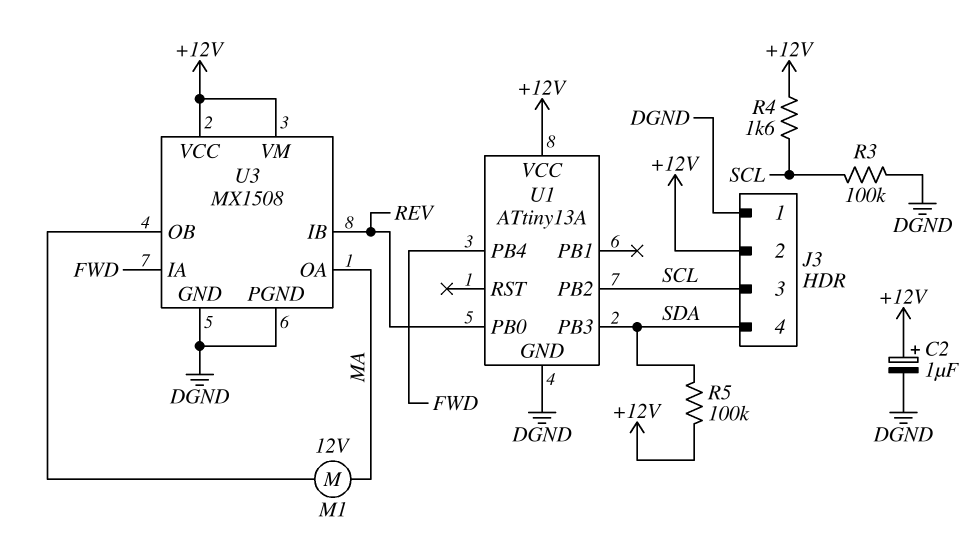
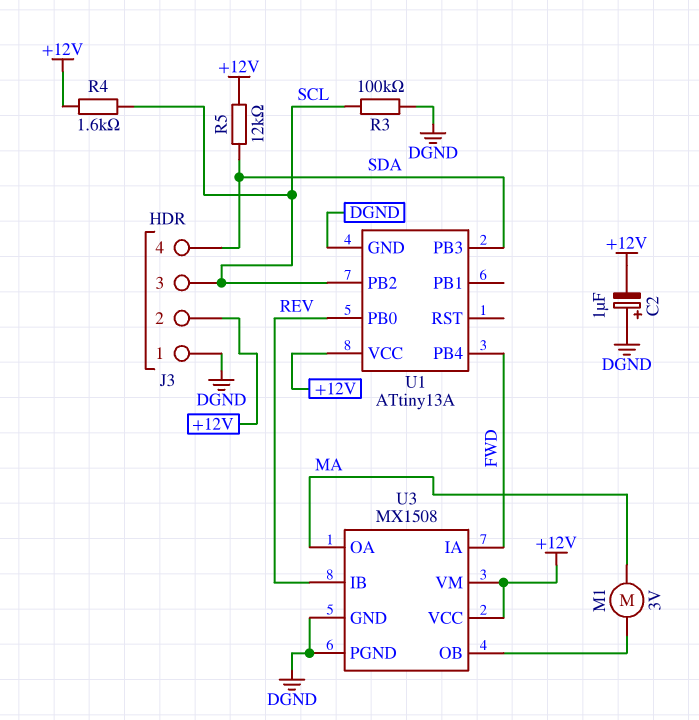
C2: 1uF (plus +12V, minus DGND) -> 1uF (plus DGND, minus +12V)
M1: motor 12V (MA, U3/OB) -> motor 3V (MA, U3/OB)
R5: 100k (+12V, SDA) -> 12k (+12V, SDA)

